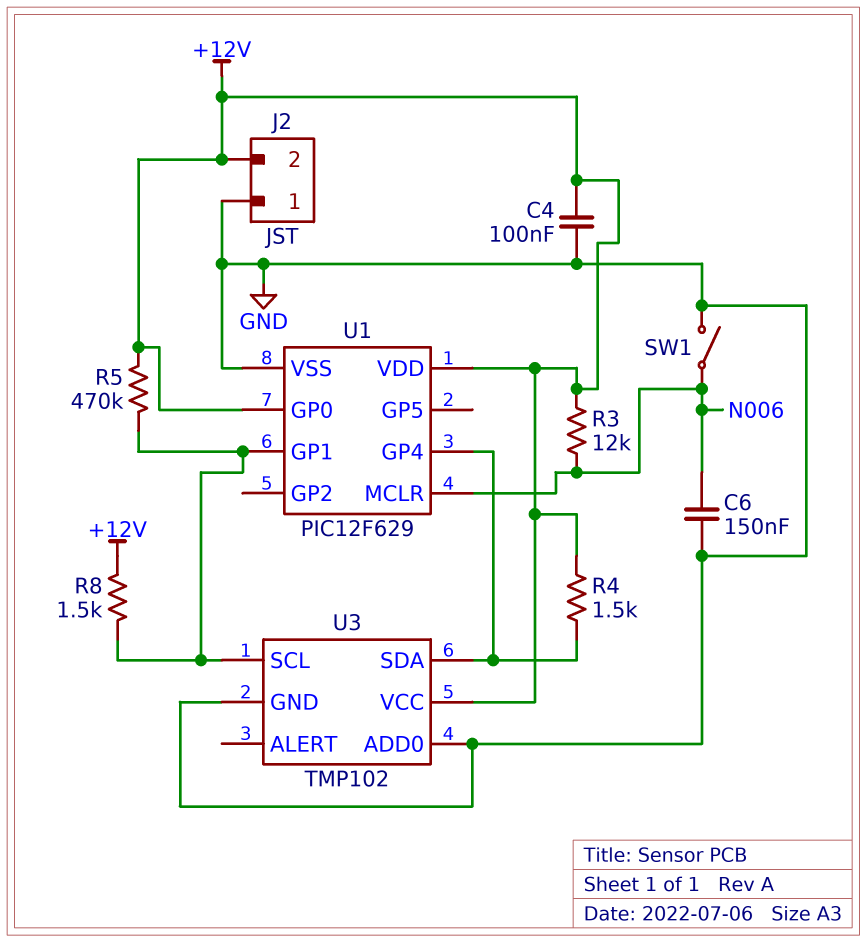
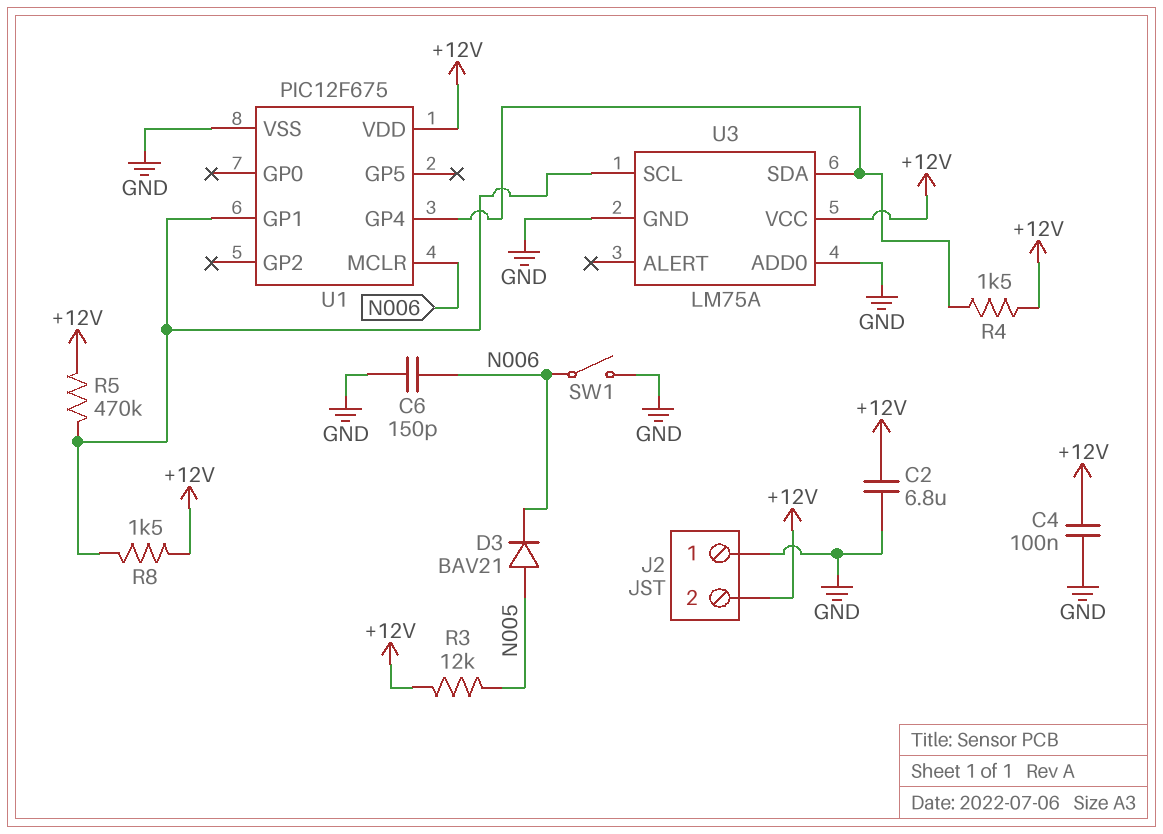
C2: none -> 6.8uF (+12V, GND)
C6: 150nF (GND, N006) -> 150pF (GND, N006)
D3: none -> diode BAV21 (A N005, K N006)
R3: 12k (+12V, N006) -> 12k (+12V, N005)
U1: PIC12F629 -> PIC12F675
U1 pin GP0: +12V -> none
U3: TMP102 -> LM75A

